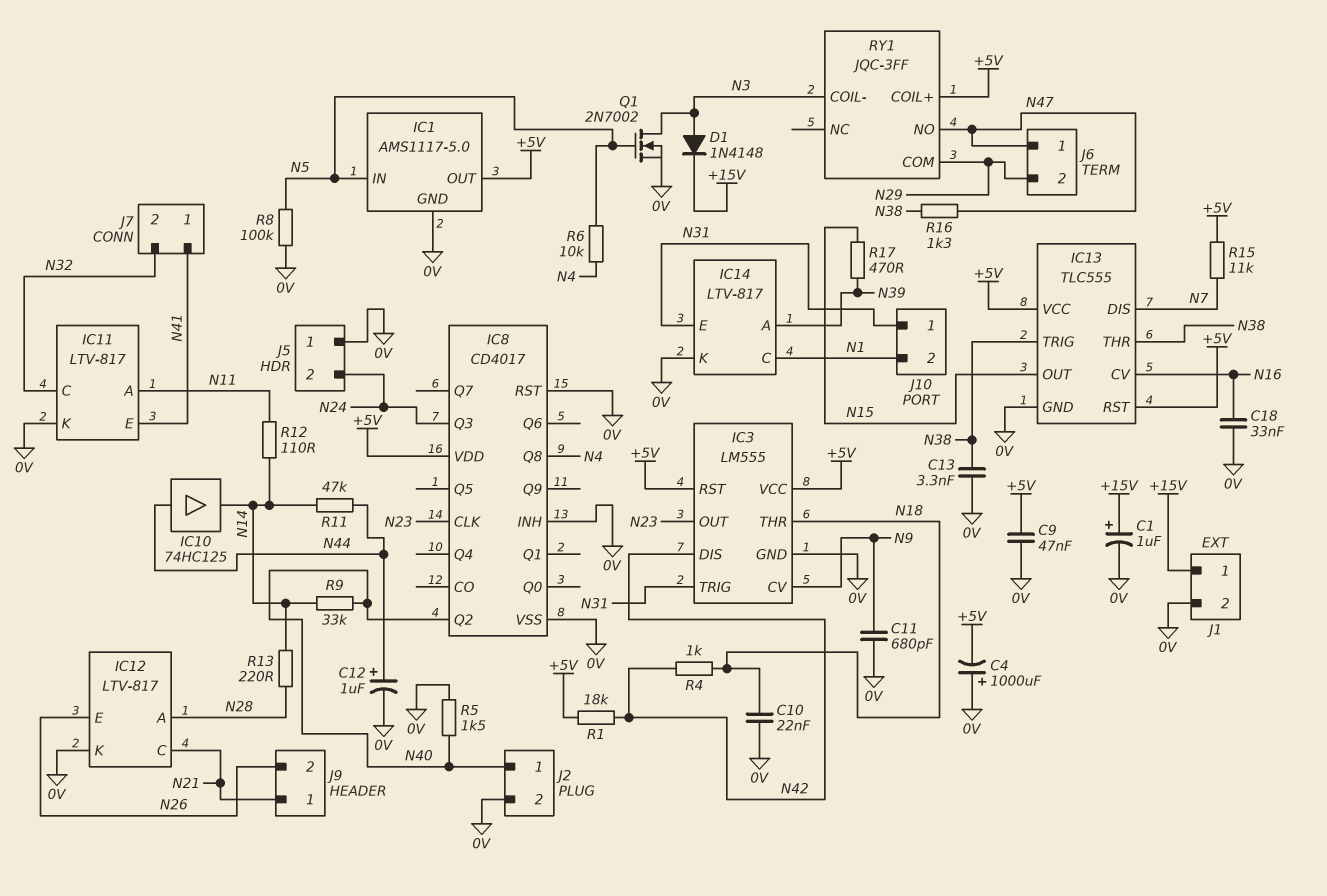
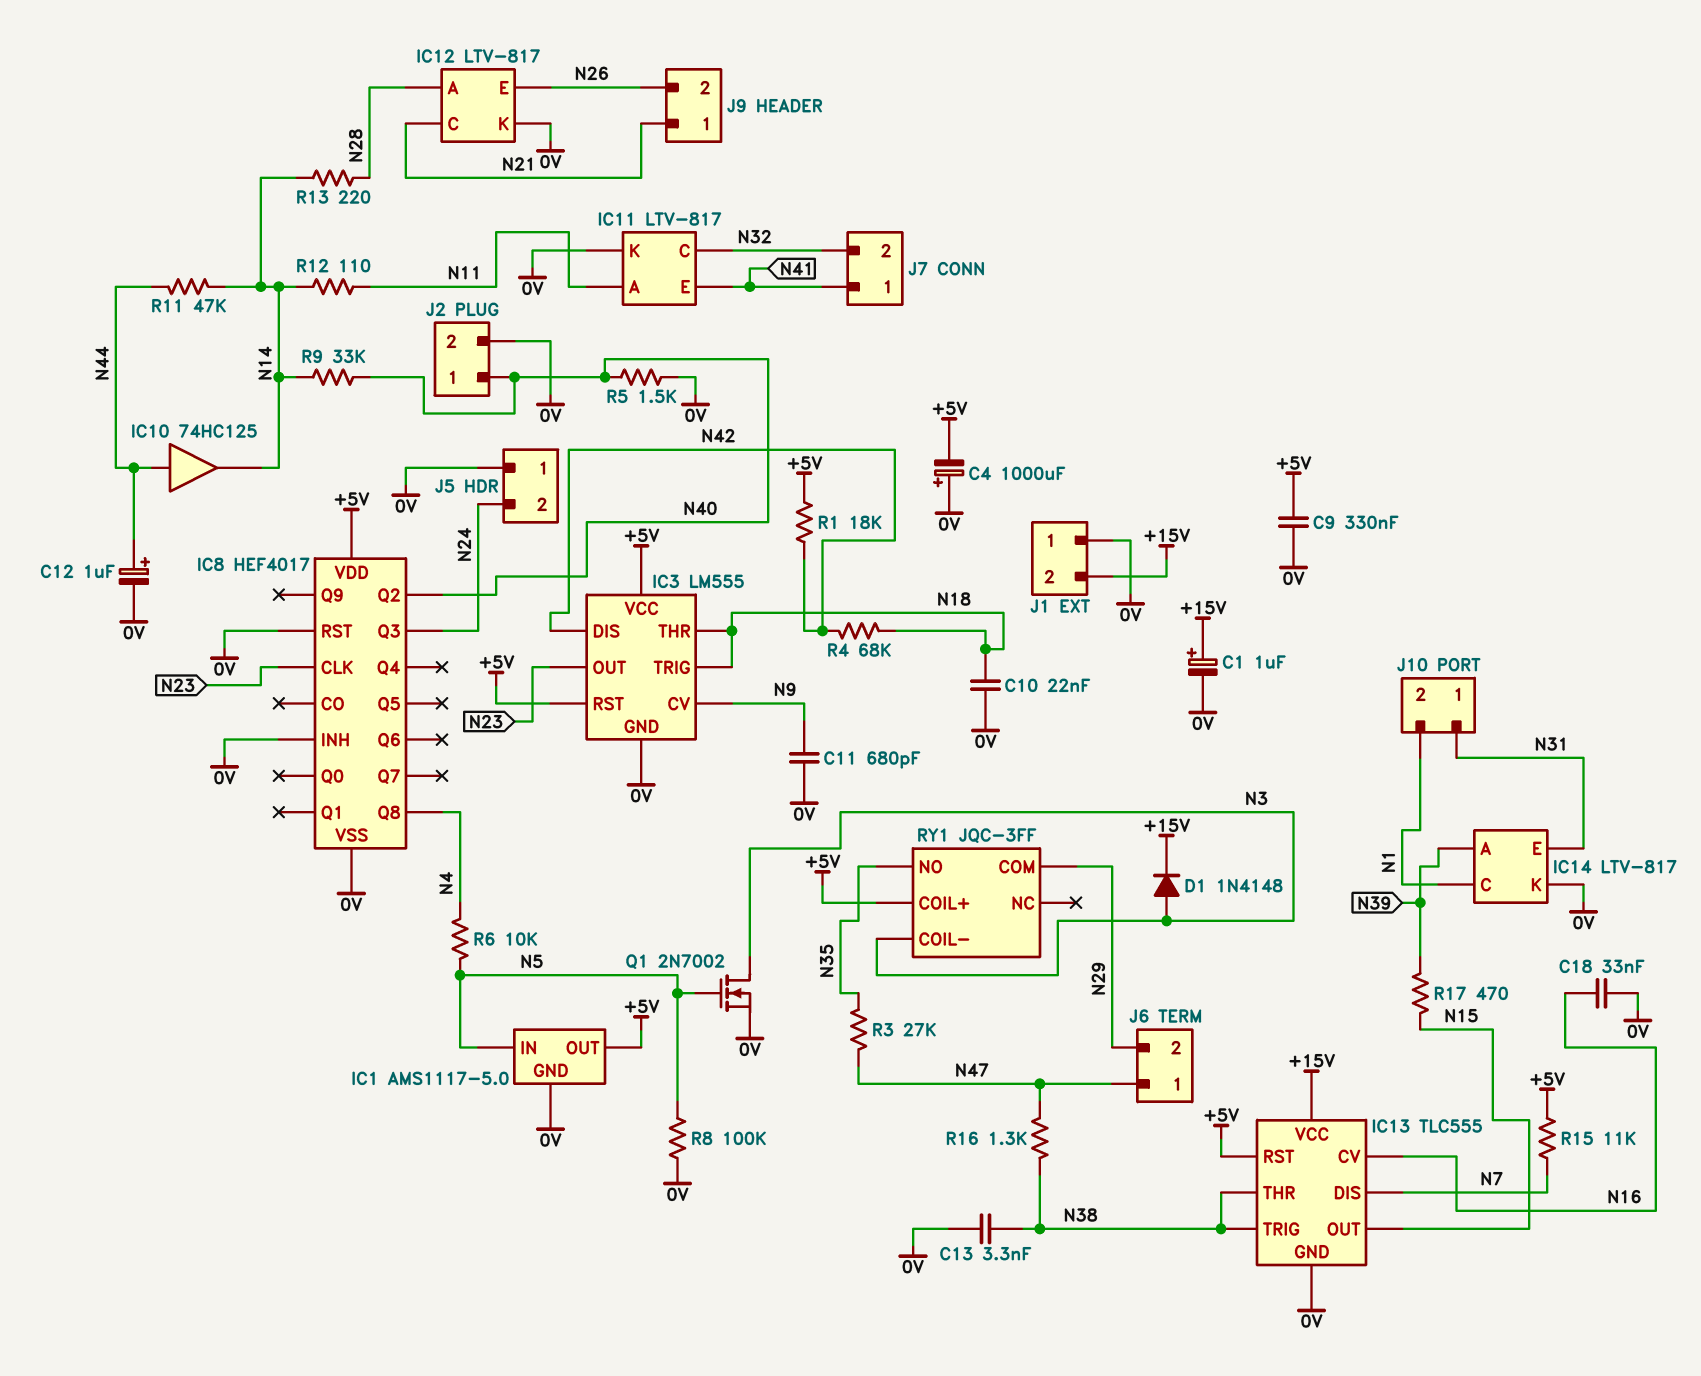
C9: 47nF (+5V, 0V) -> 330nF (+5V, 0V)
IC3 pin TRIG: N31 -> N18
IC8: CD4017 -> HEF4017
IC13 pin VCC: +5V -> +15V
J1 pin 1: +15V -> 0V
J1 pin 2: 0V -> +15V
R3: none -> 27k (N35, N47)
R4: 1k (N18, N42) -> 68k (N18, N42)
RY1 pin NO: N47 -> N35

